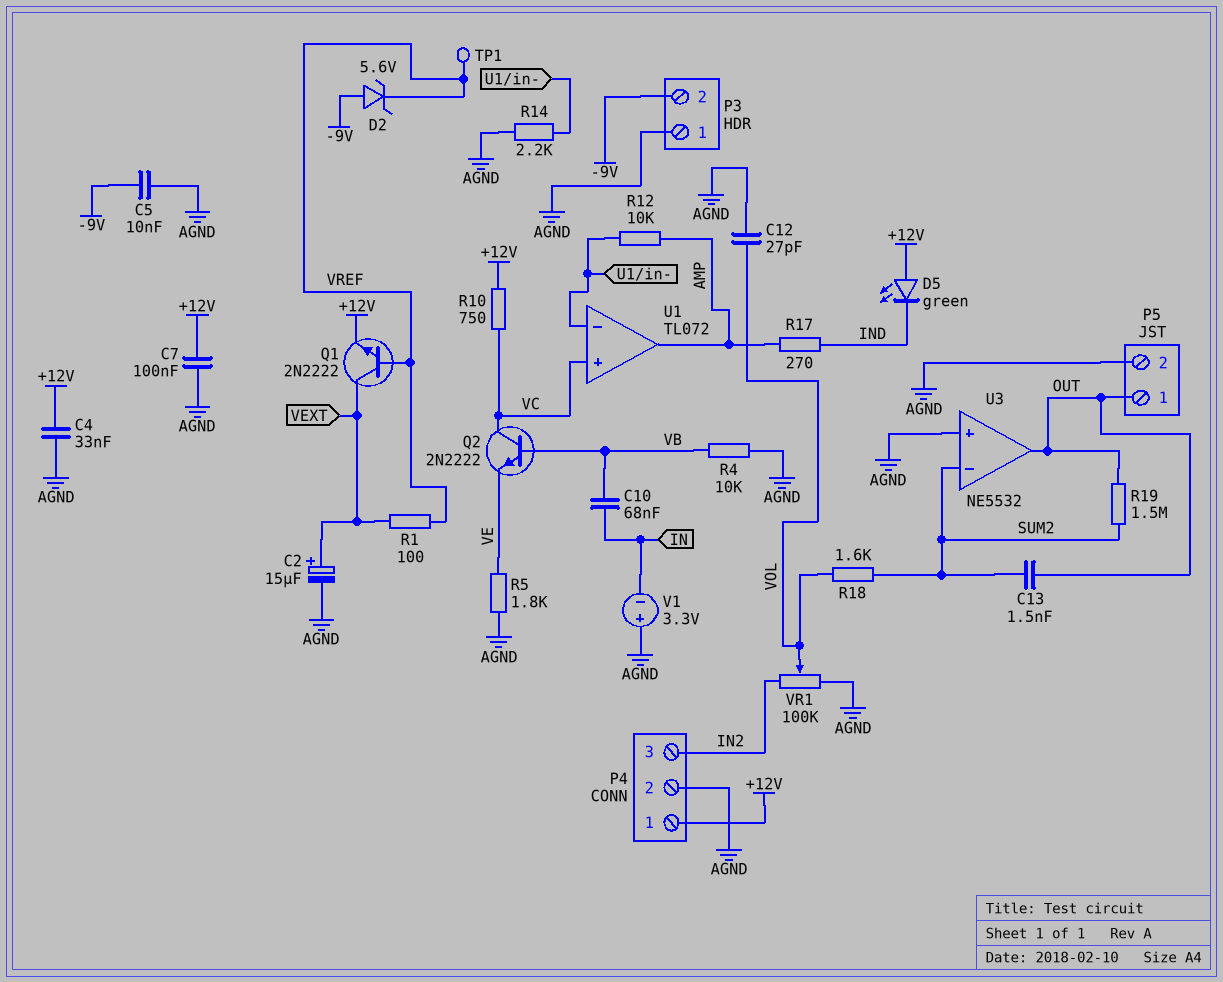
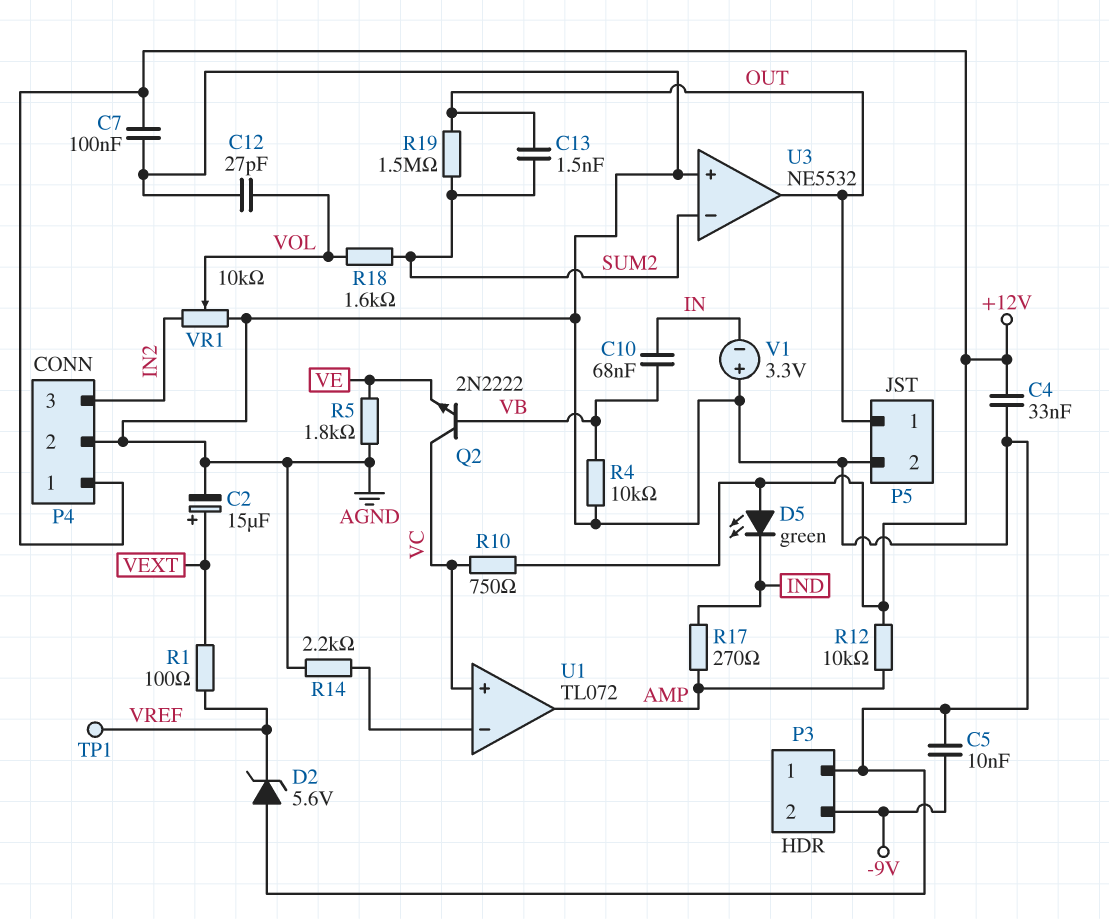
D2: zener 5.6V (A -9V, K VREF) -> zener 5.6V (A AGND, K VREF)
Q1: NPN 2N2222 (B VREF, C VEXT, E +12V) -> none
R12: 10k (AMP, U1/in-) -> 10k (+12V, AMP)
VR1: 100k (AGND, IN2, wiper VOL) -> 10k (AGND, IN2, wiper VOL)

